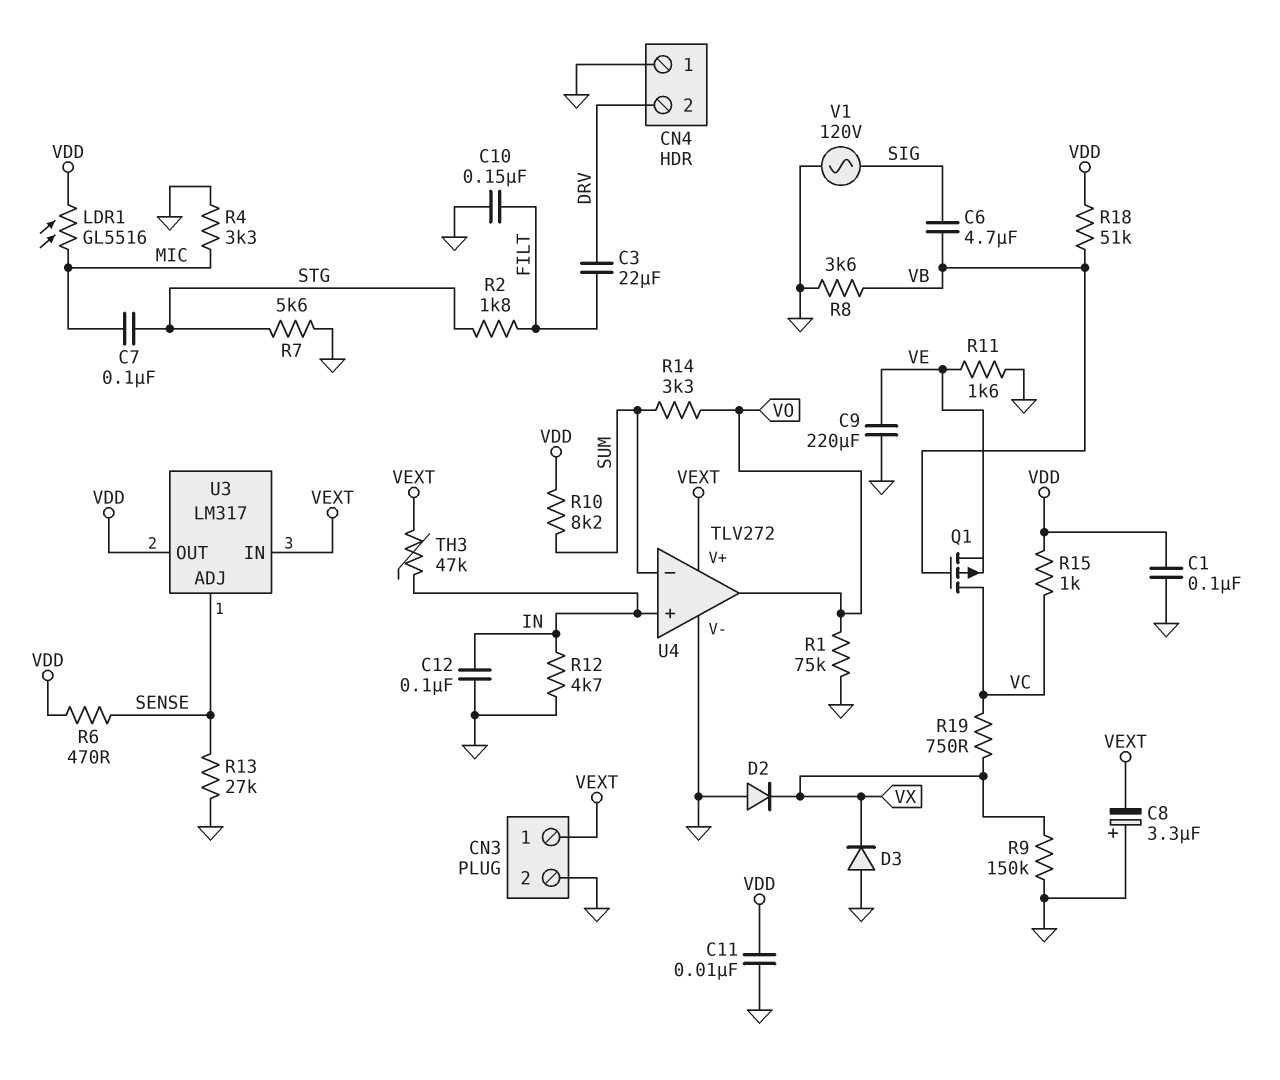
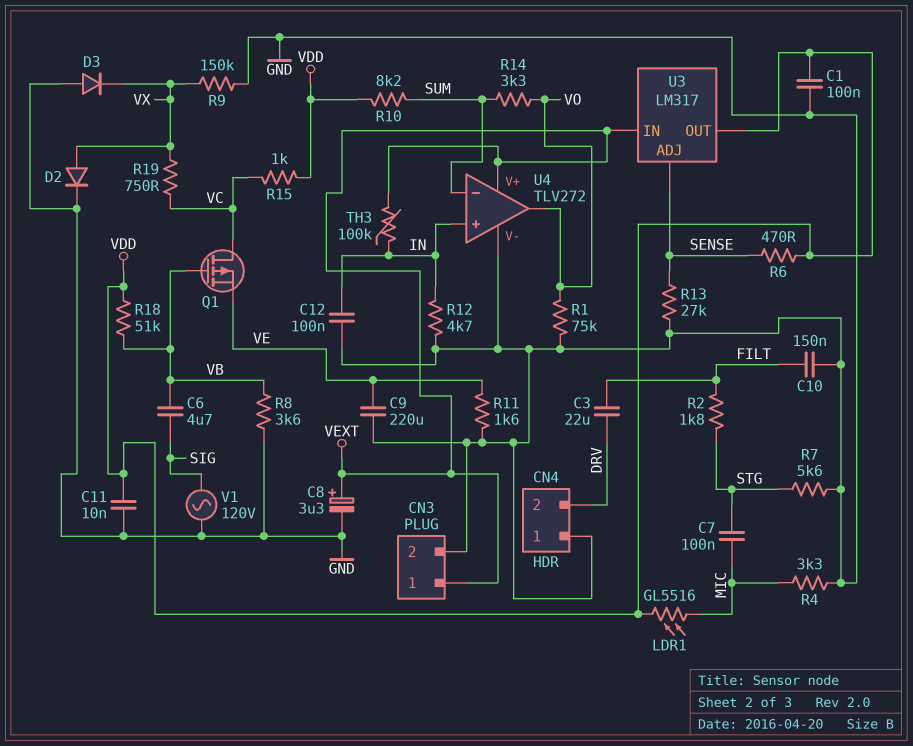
C8: 3.3uF (plus GND, minus VEXT) -> 3.3uF (plus VEXT, minus GND)
D2: diode (A GND, K VX) -> diode (A VX, K GND)
TH3: 47k (IN, VEXT) -> 100k (IN, VEXT)

